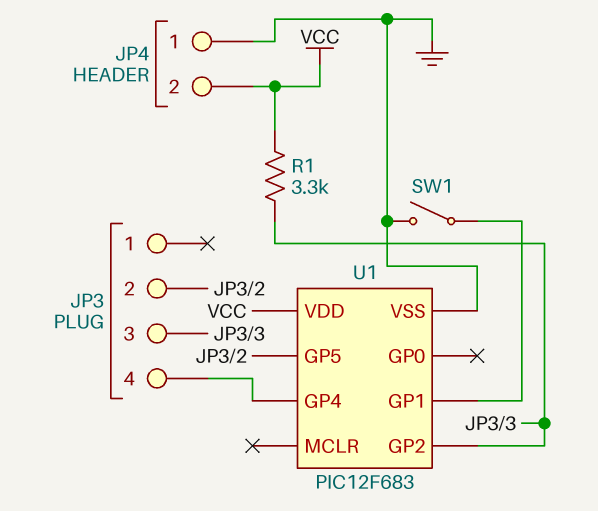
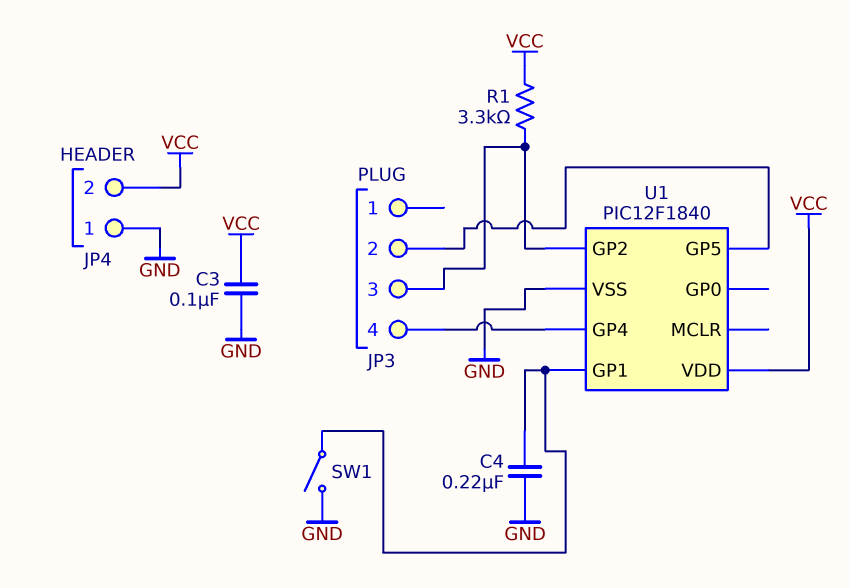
C3: none -> 100nF (GND, VCC)
C4: none -> 220nF (GND, U1/GP1)
U1: PIC12F683 -> PIC12F1840

